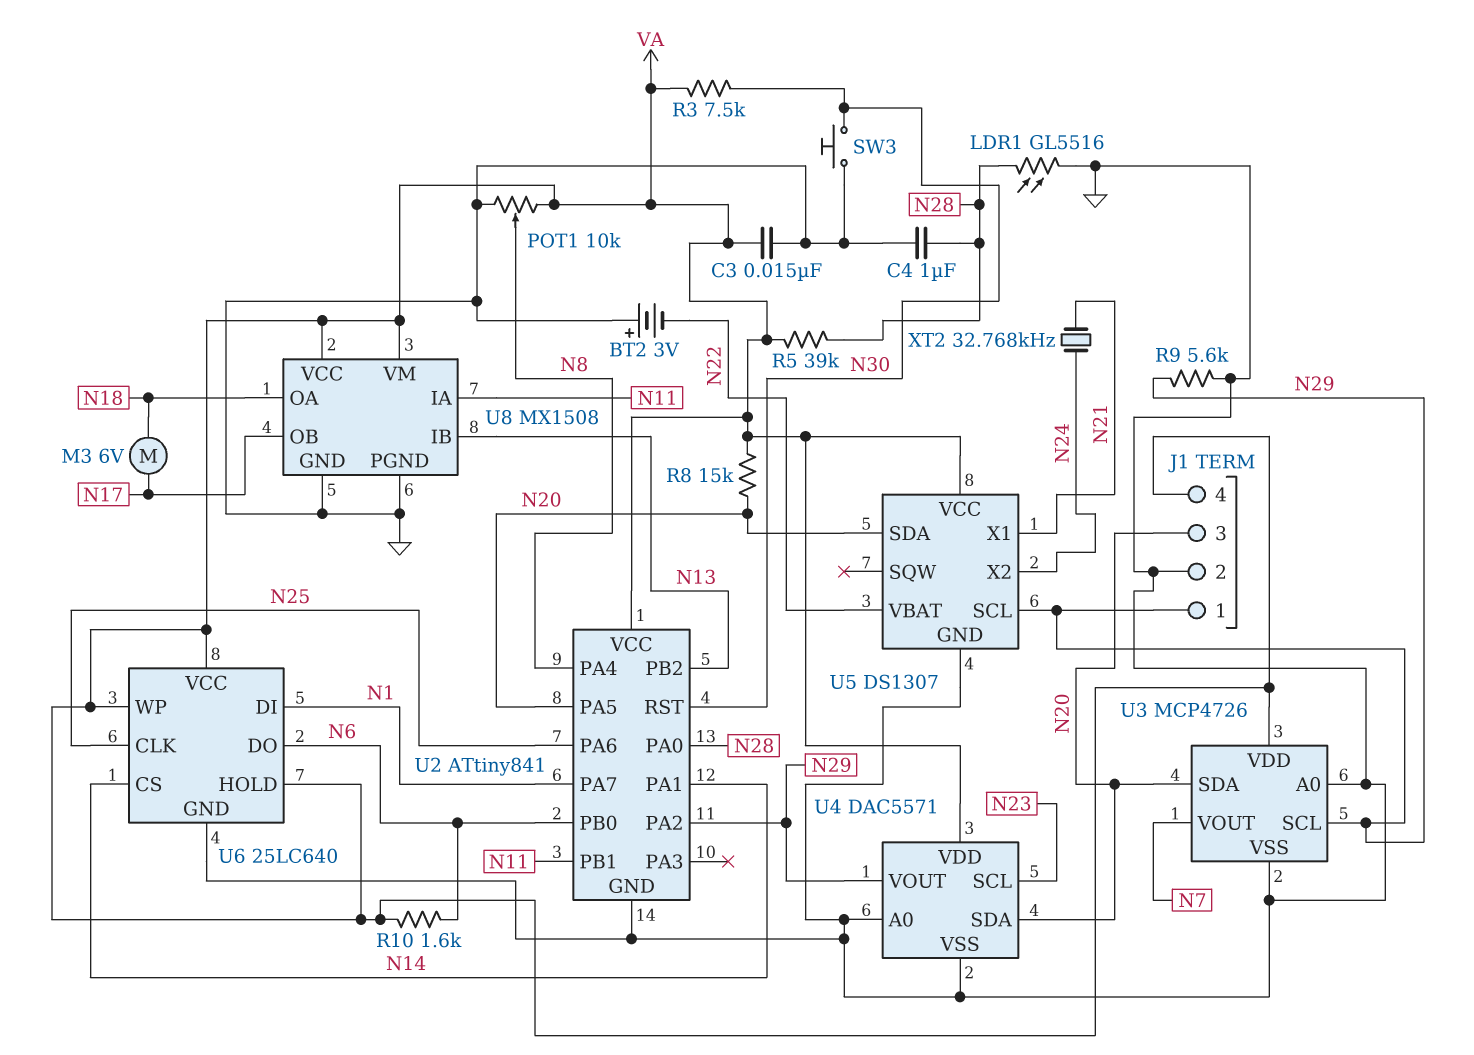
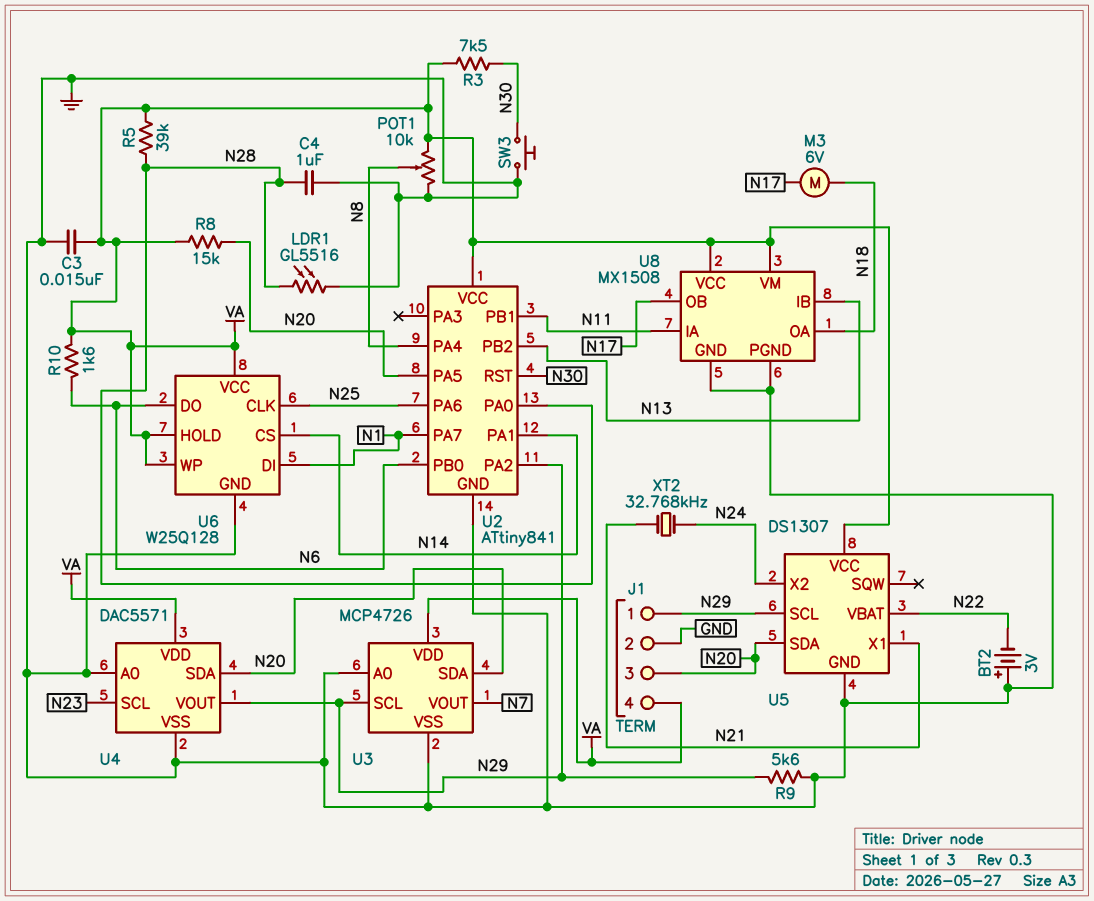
U6: 25LC640 -> W25Q128

